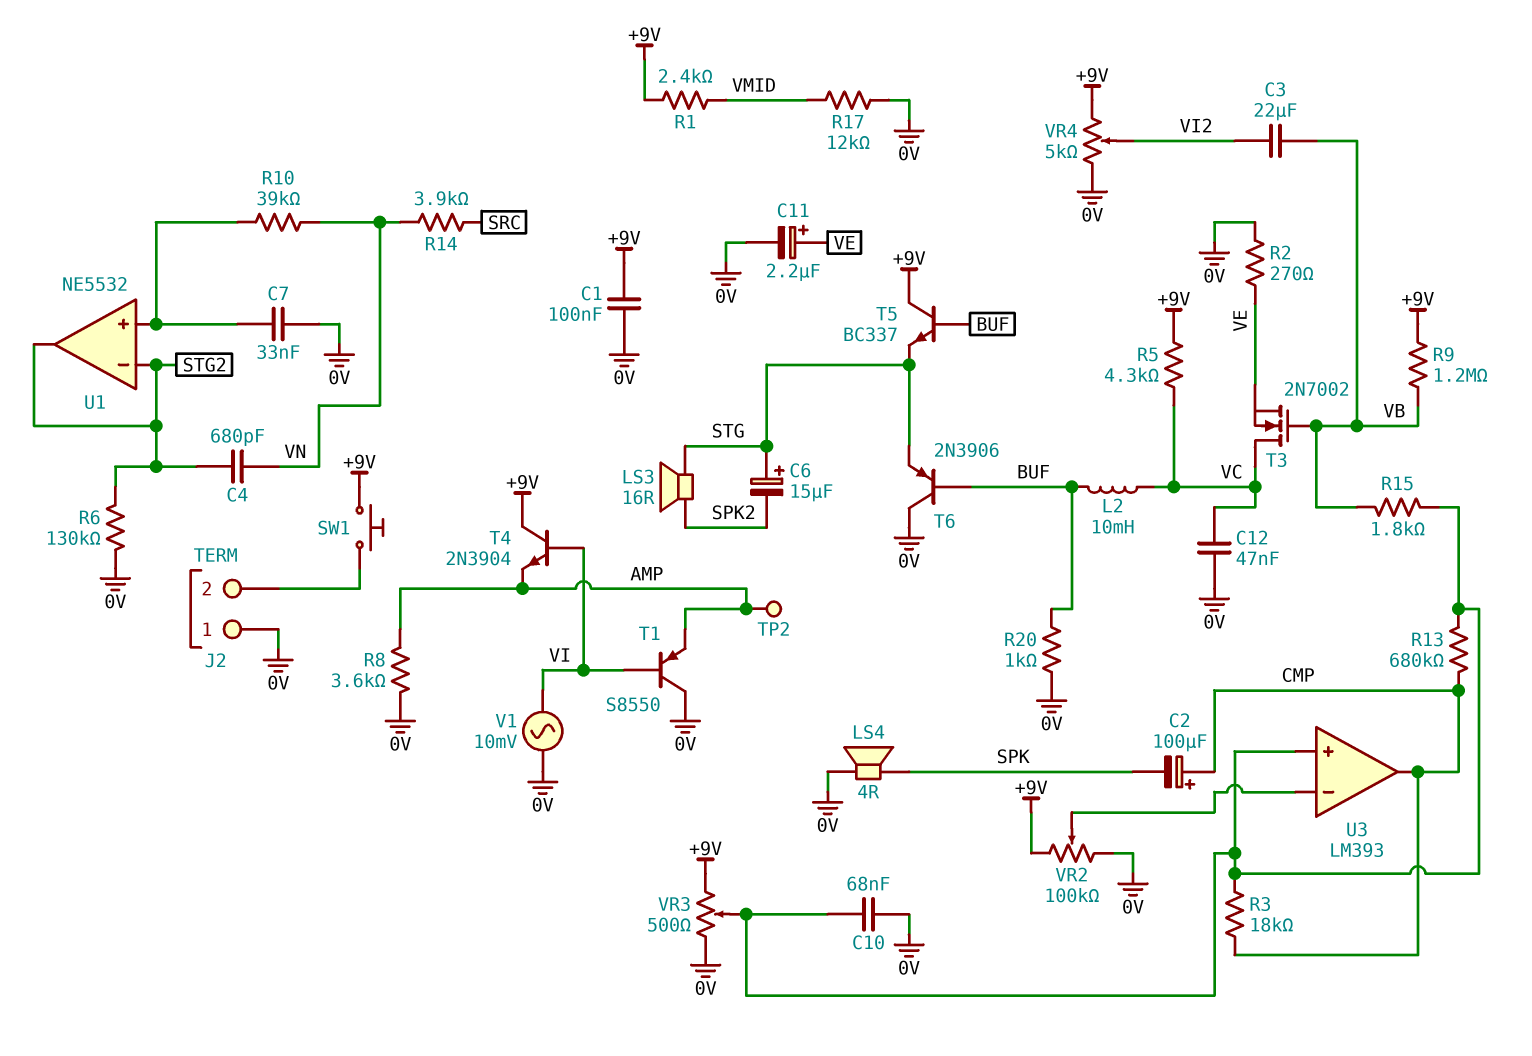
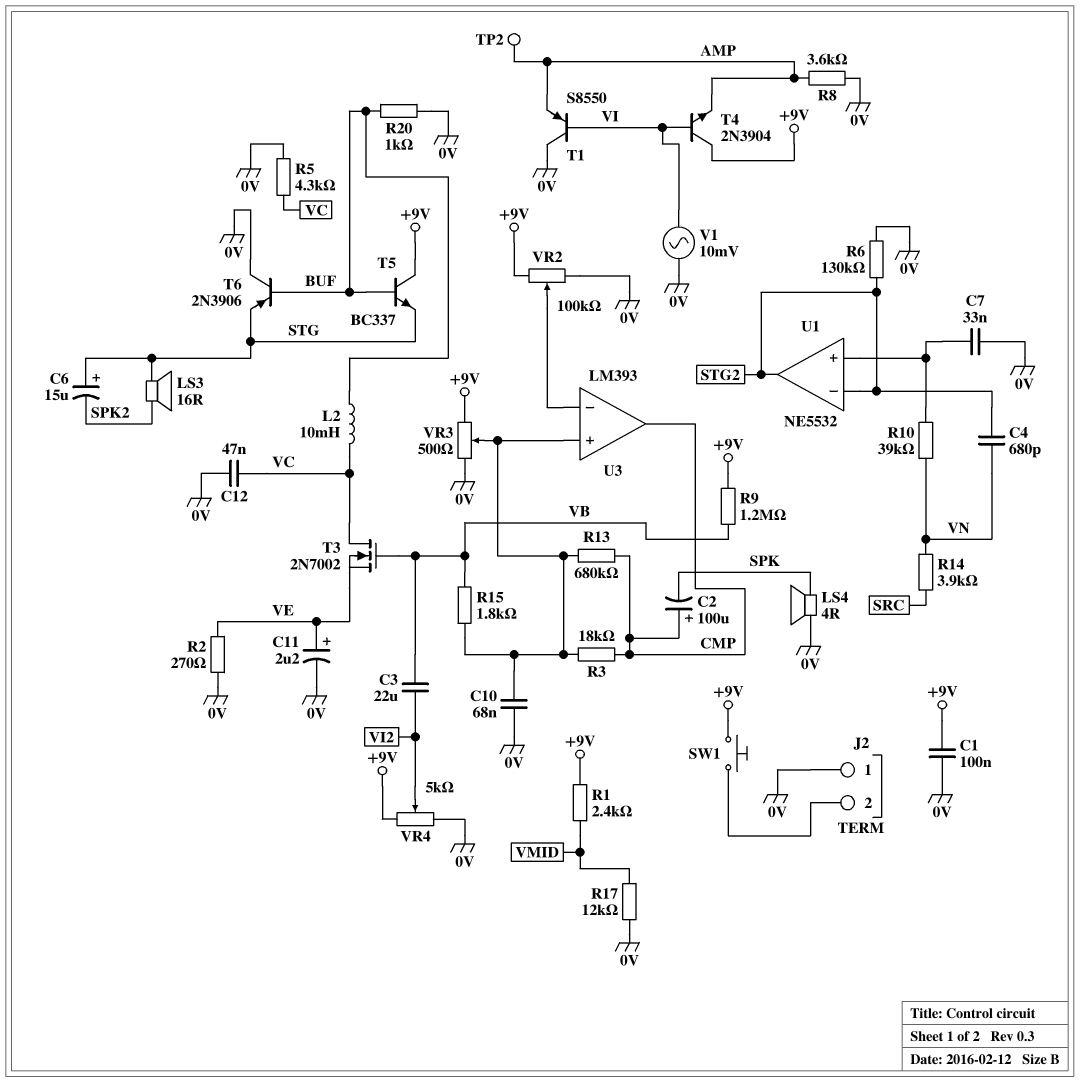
R5: 4.3k (+9V, VC) -> 4.3k (0V, VC)

